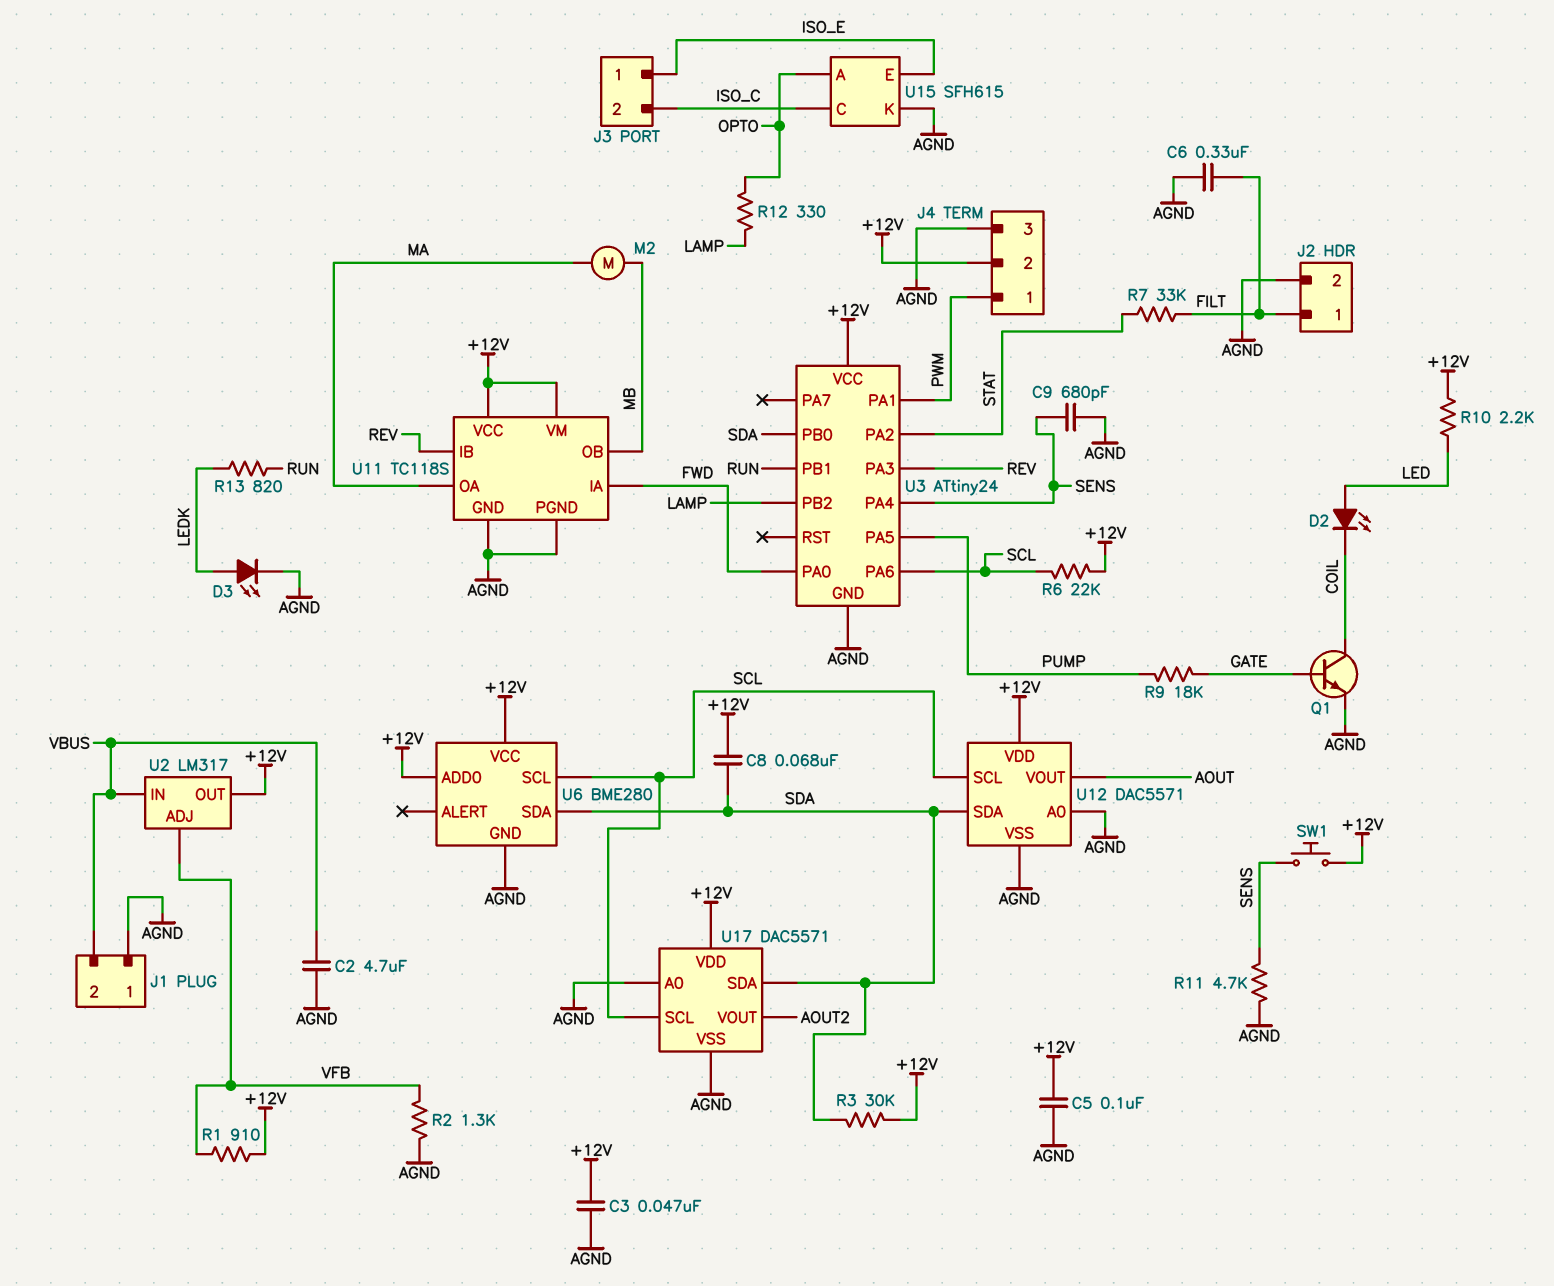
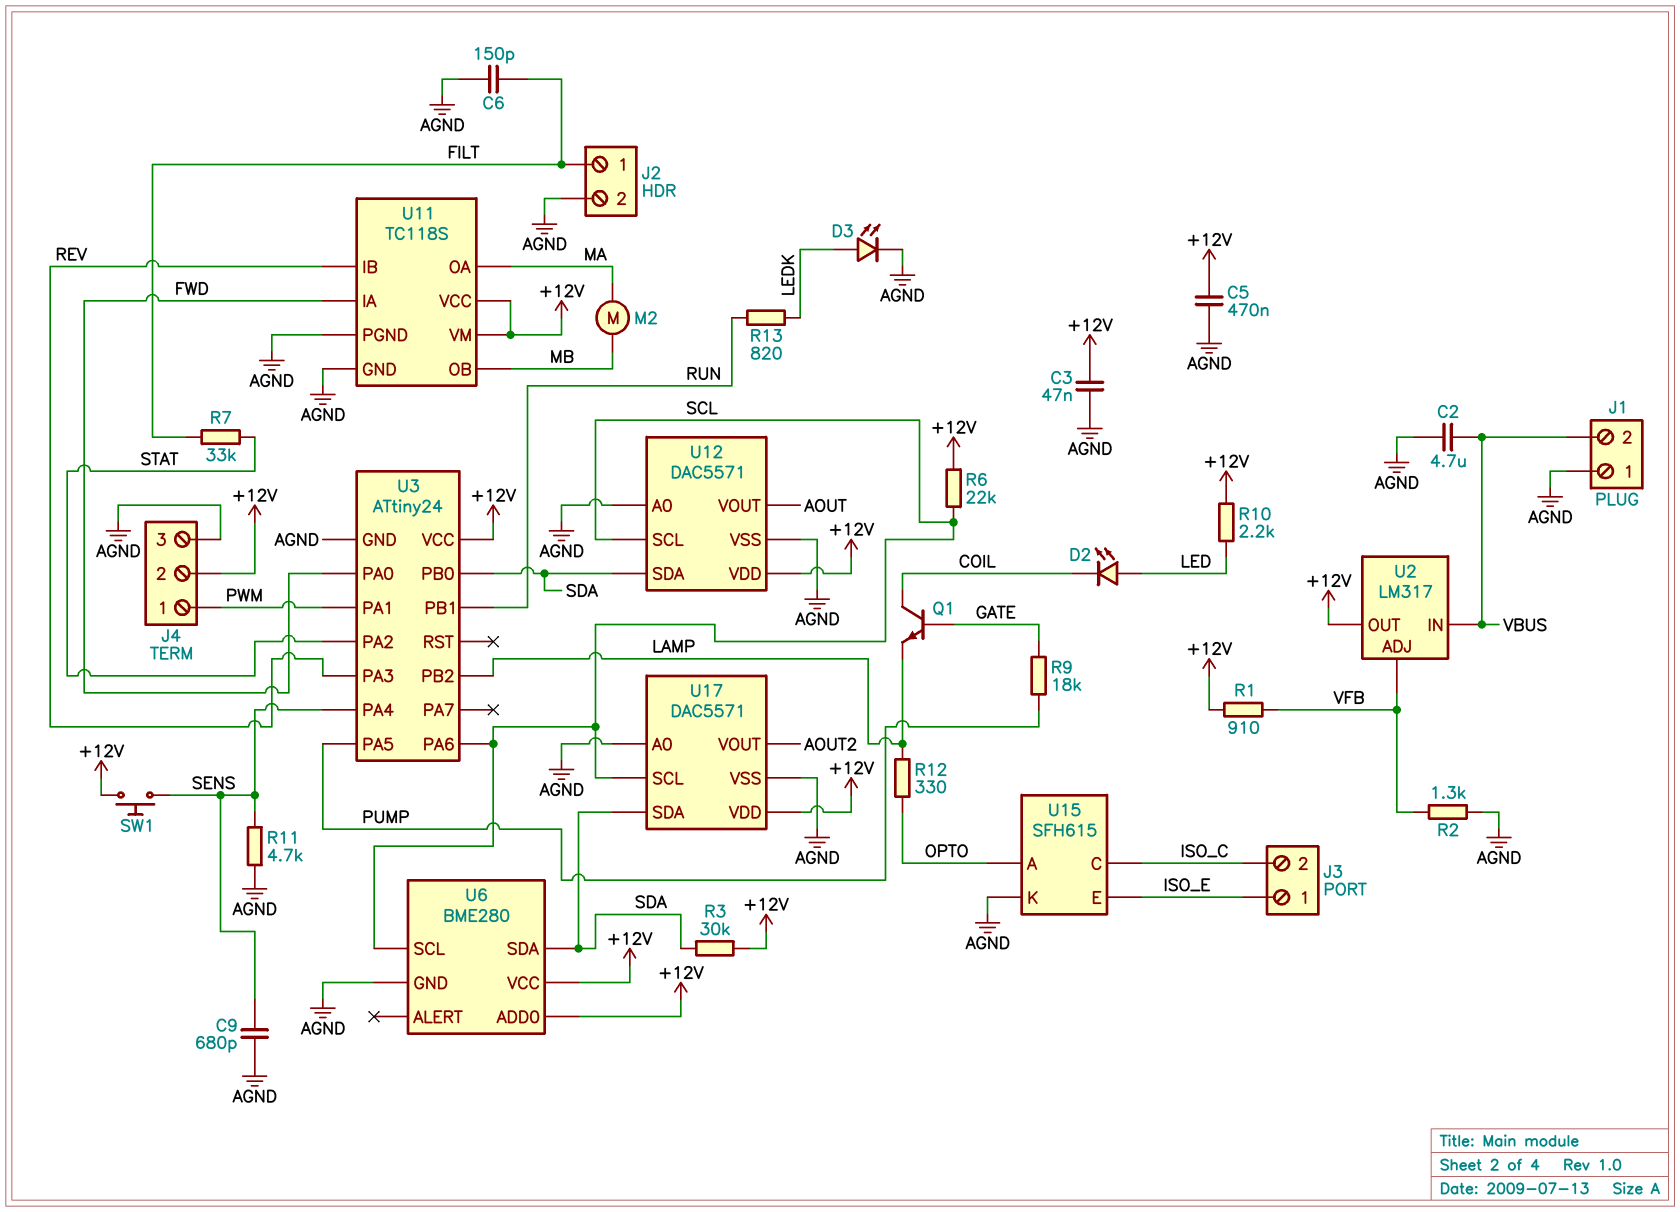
C5: 100nF (+12V, AGND) -> 470nF (+12V, AGND)
C6: 330nF (AGND, FILT) -> 150pF (AGND, FILT)
C8: 68nF (+12V, SDA) -> none
Q1: NPN (B GATE, C COIL, E AGND) -> NPN (B GATE, C COIL, E LAMP)

